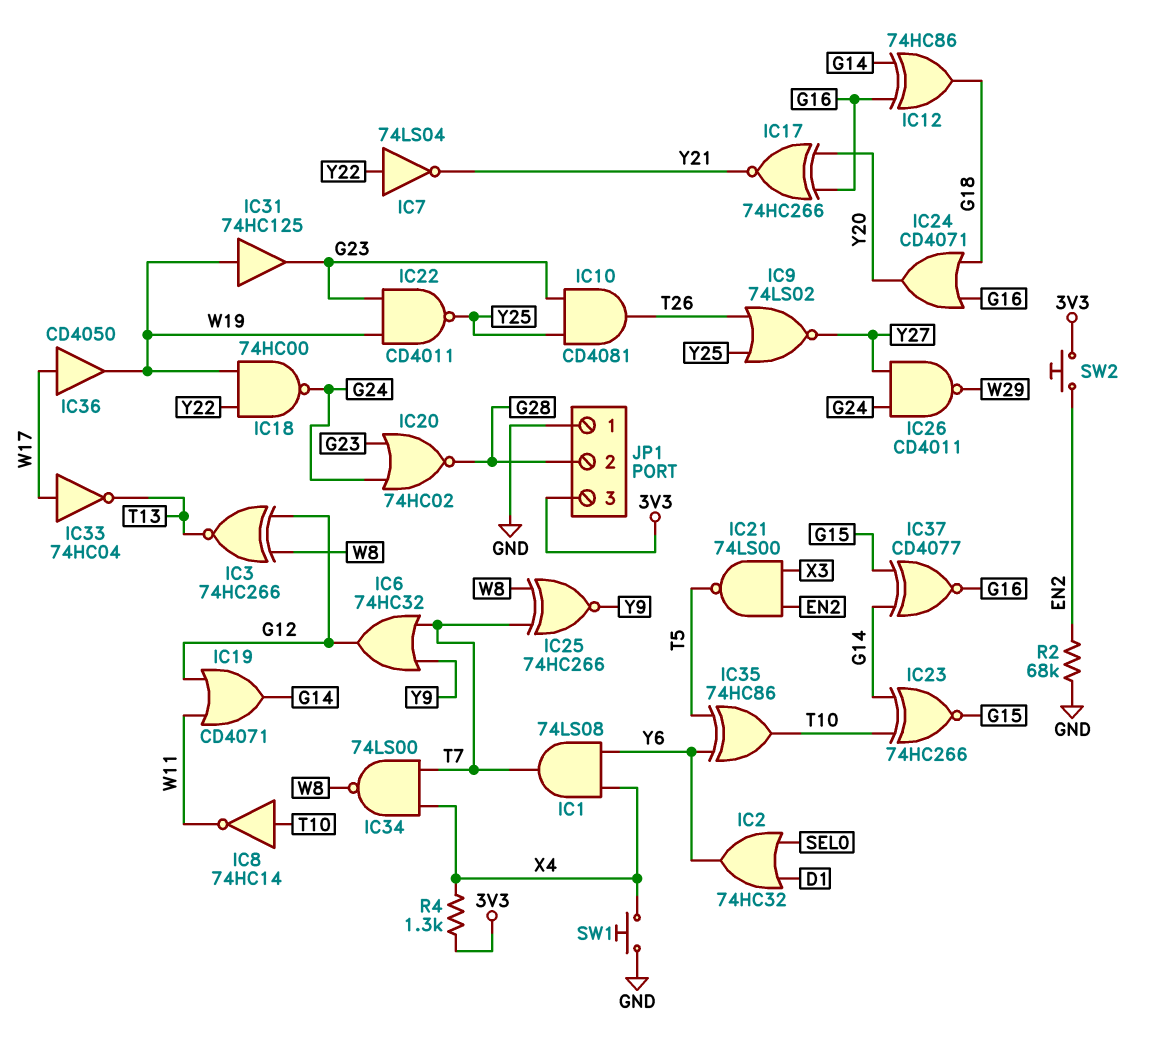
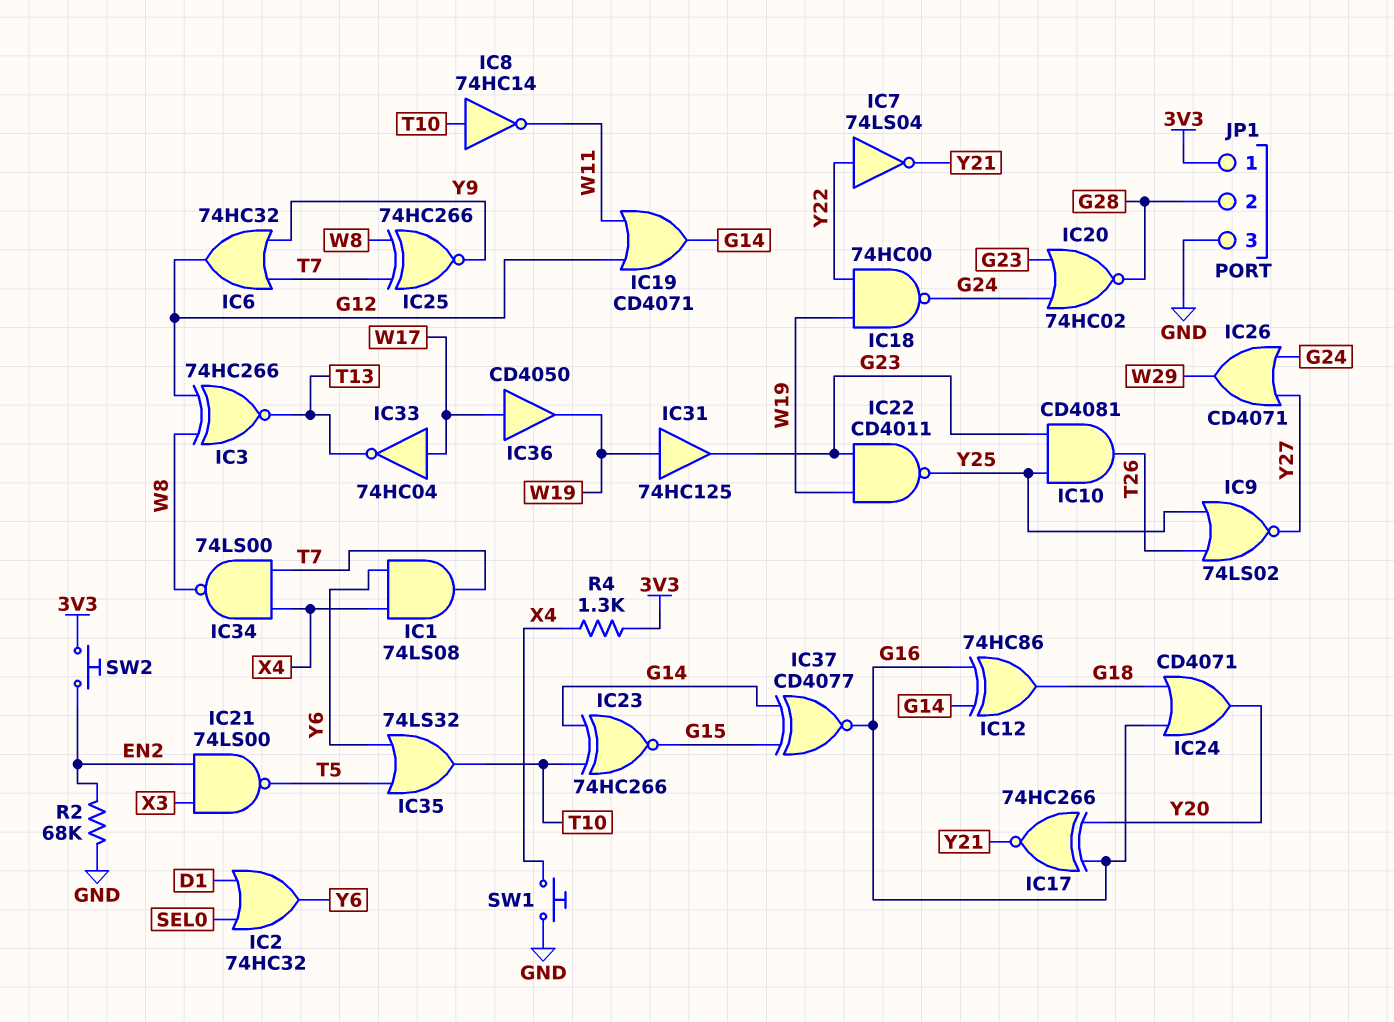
IC26: NAND CD4011 (in G24, in Y27, out W29) -> OR CD4071 (in G24, in Y27, out W29)
IC35: XOR 74HC86 (in T5, in Y6, out T10) -> OR 74LS32 (in T5, in Y6, out T10)
JP1 pin 1: GND -> 3V3
JP1 pin 3: 3V3 -> GND

